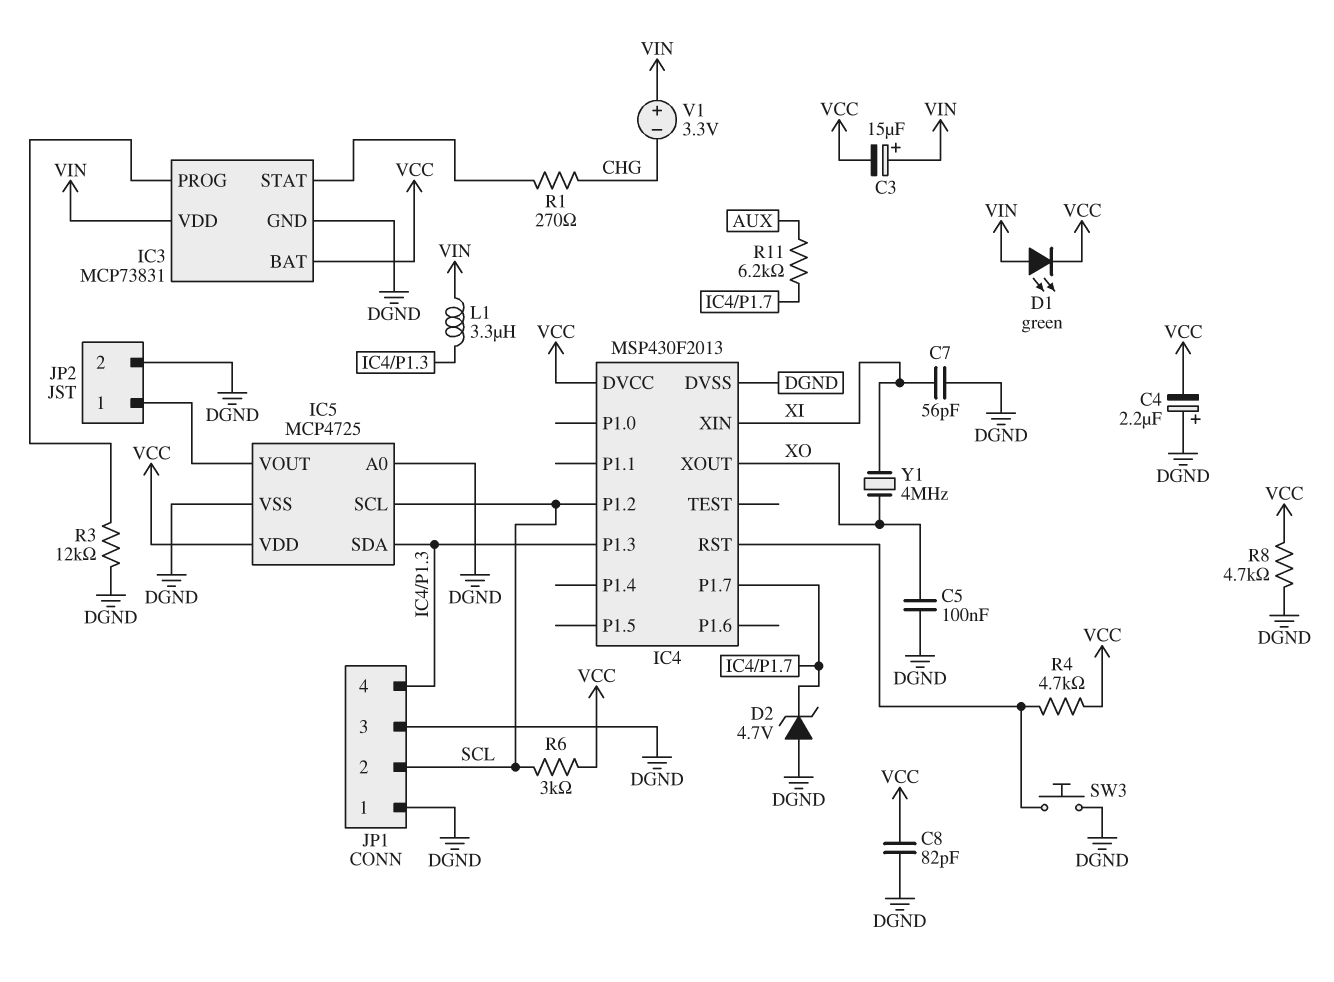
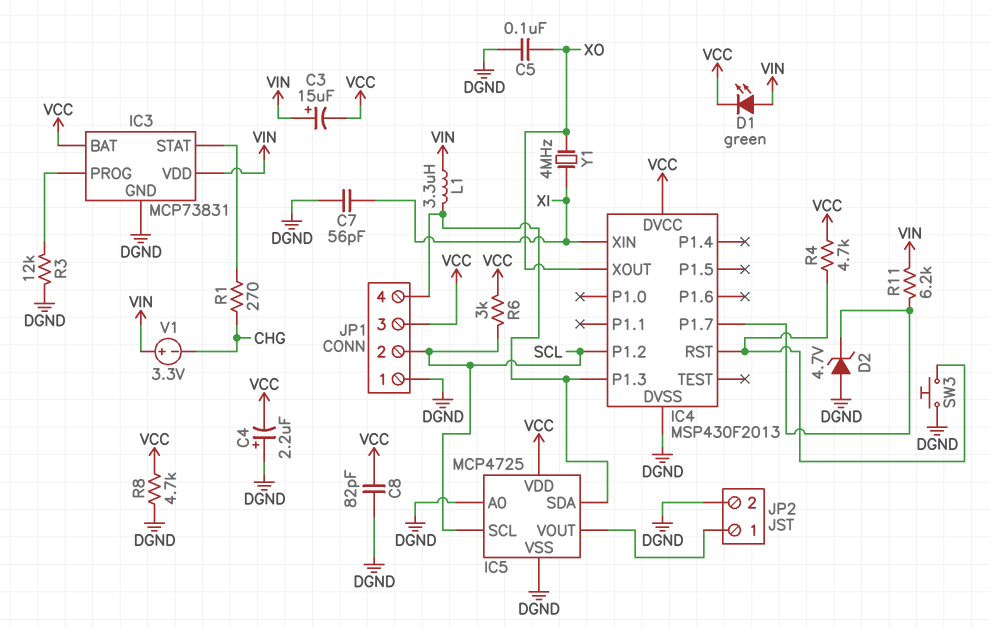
JP1 pin 3: DGND -> VCC
R11: 6.2k (AUX, IC4/P1.7) -> 6.2k (IC4/P1.7, VIN)

